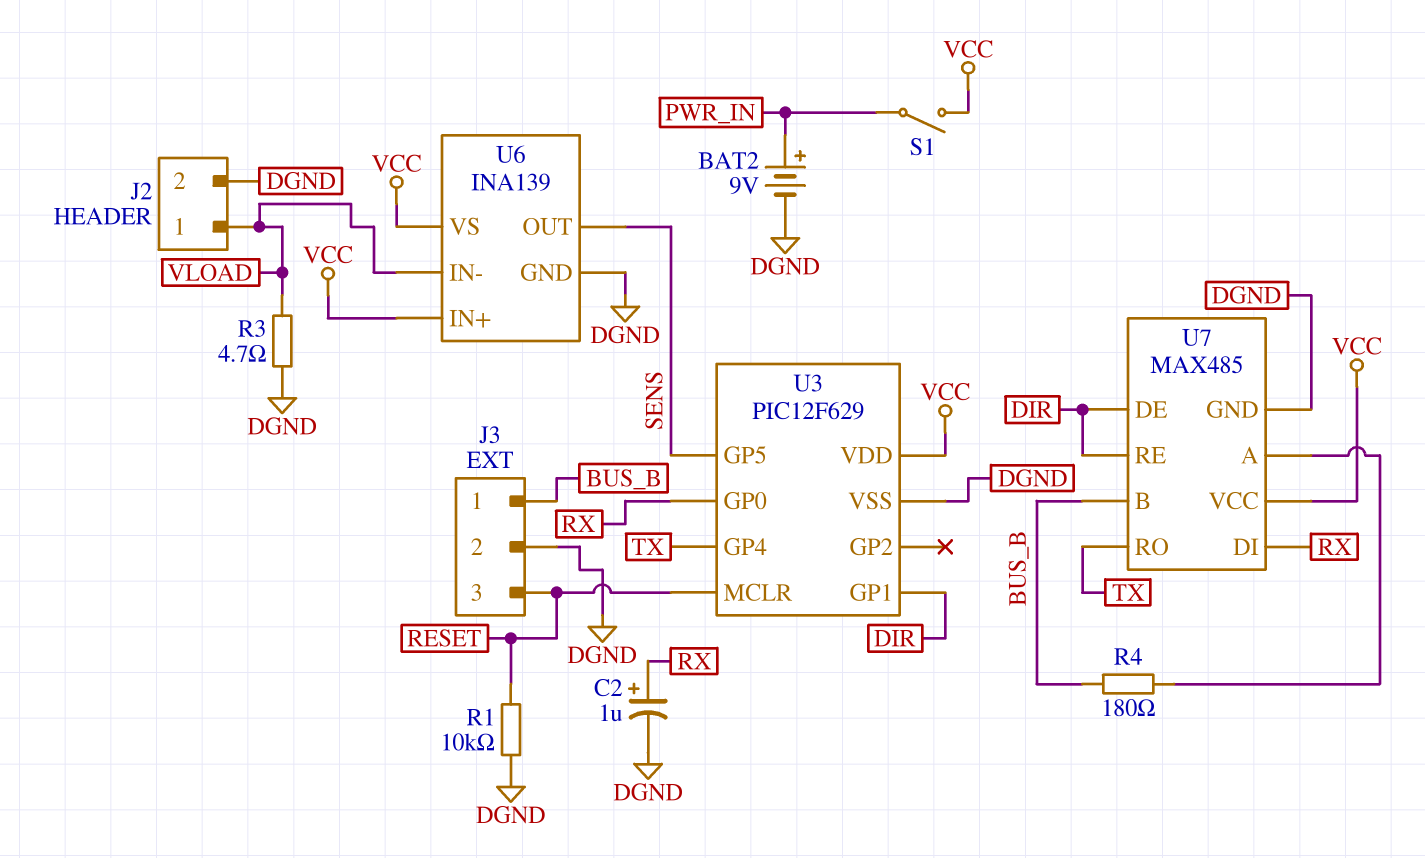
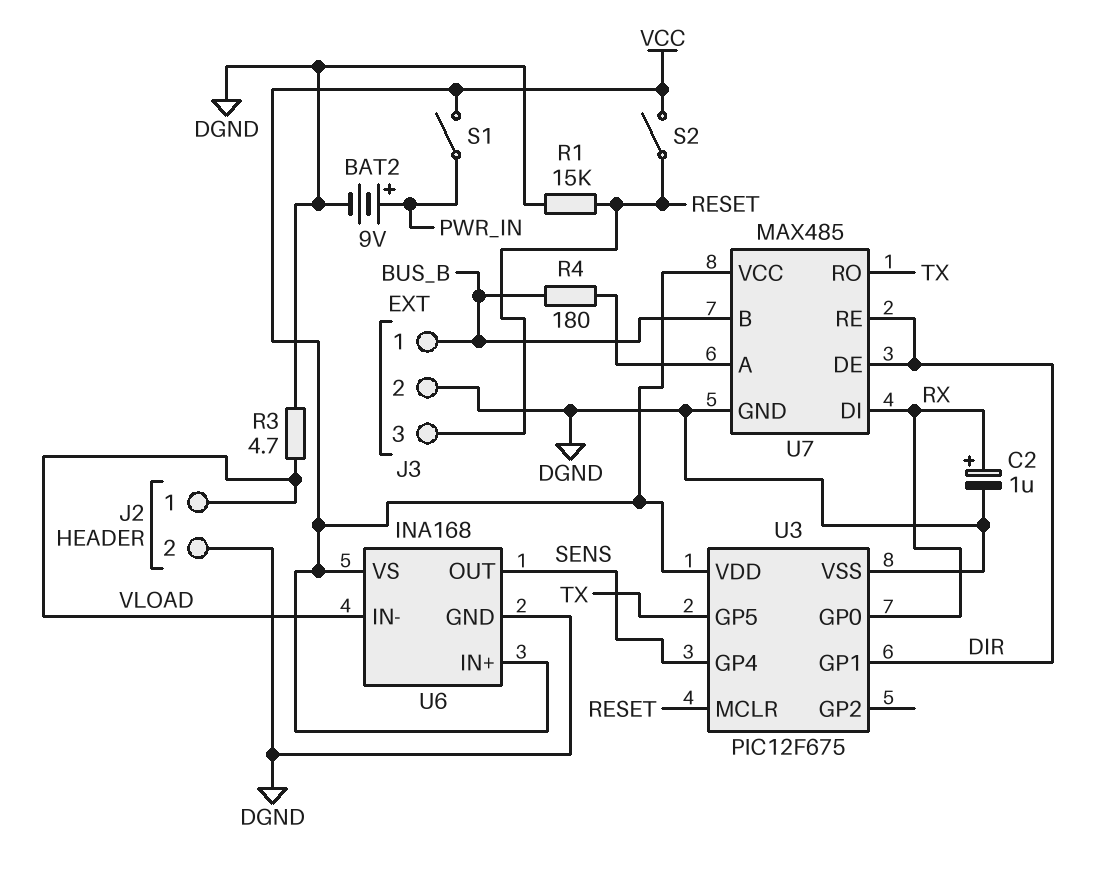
R1: 10k (DGND, RESET) -> 15k (DGND, RESET)
S2: none -> switch (RESET, VCC)
U3: PIC12F629 -> PIC12F675
U3 pin GP4: TX -> SENS
U3 pin GP5: SENS -> TX
U6: INA139 -> INA168

